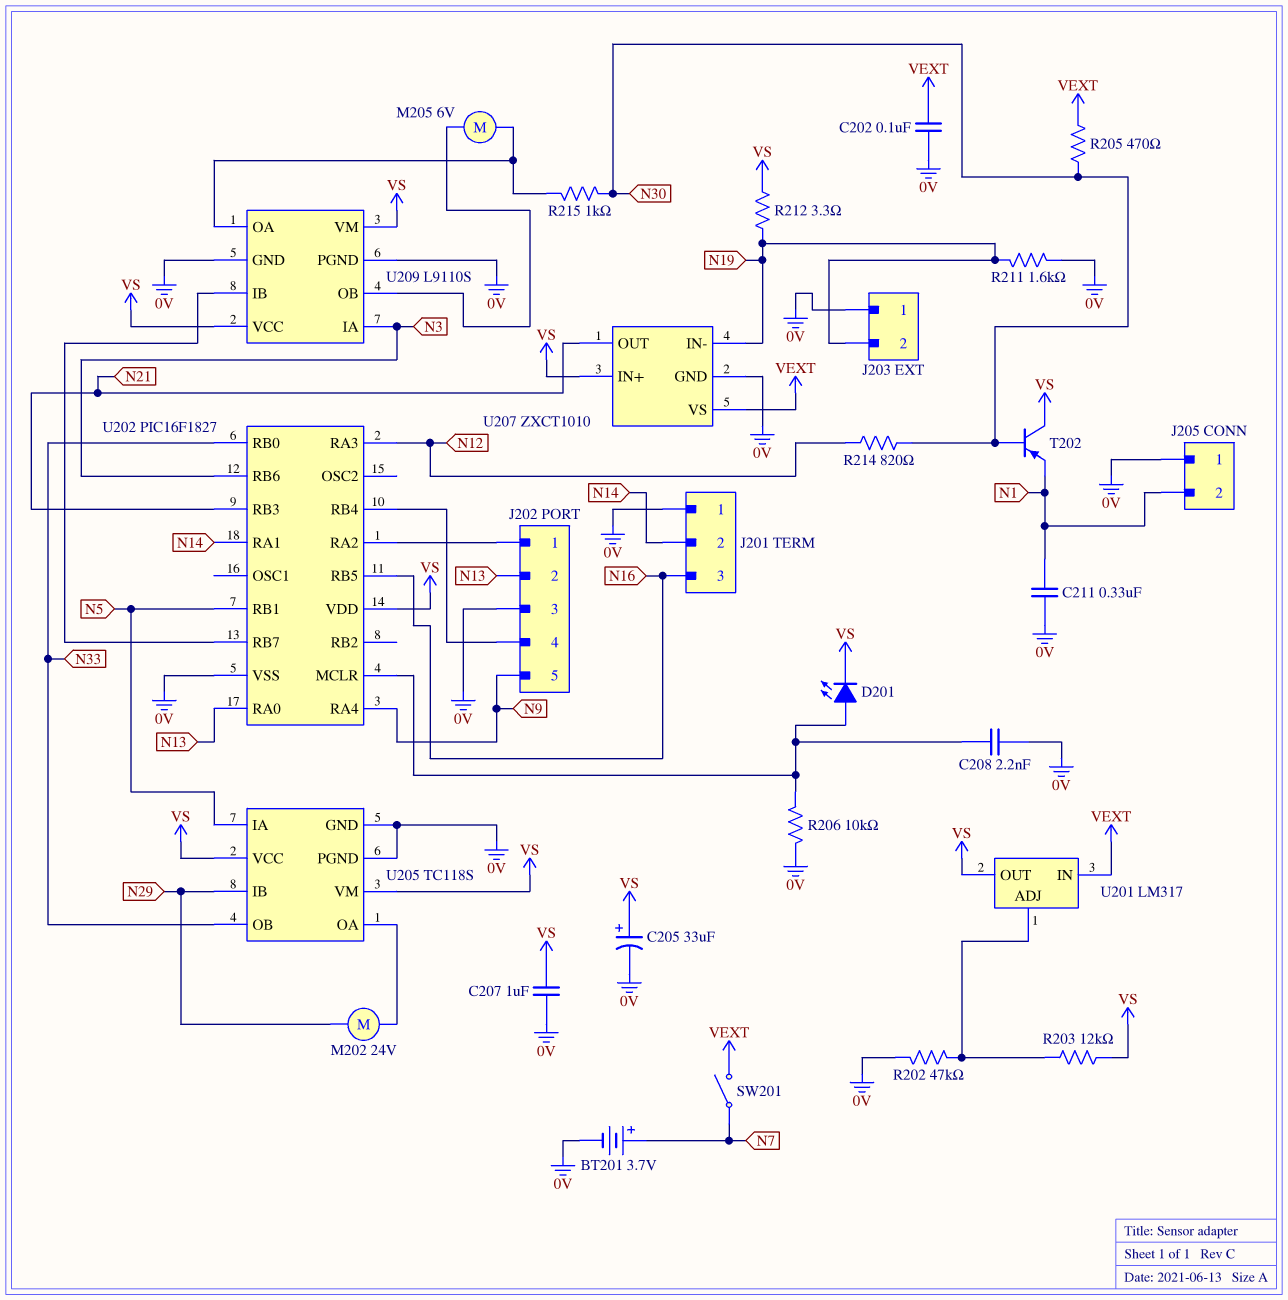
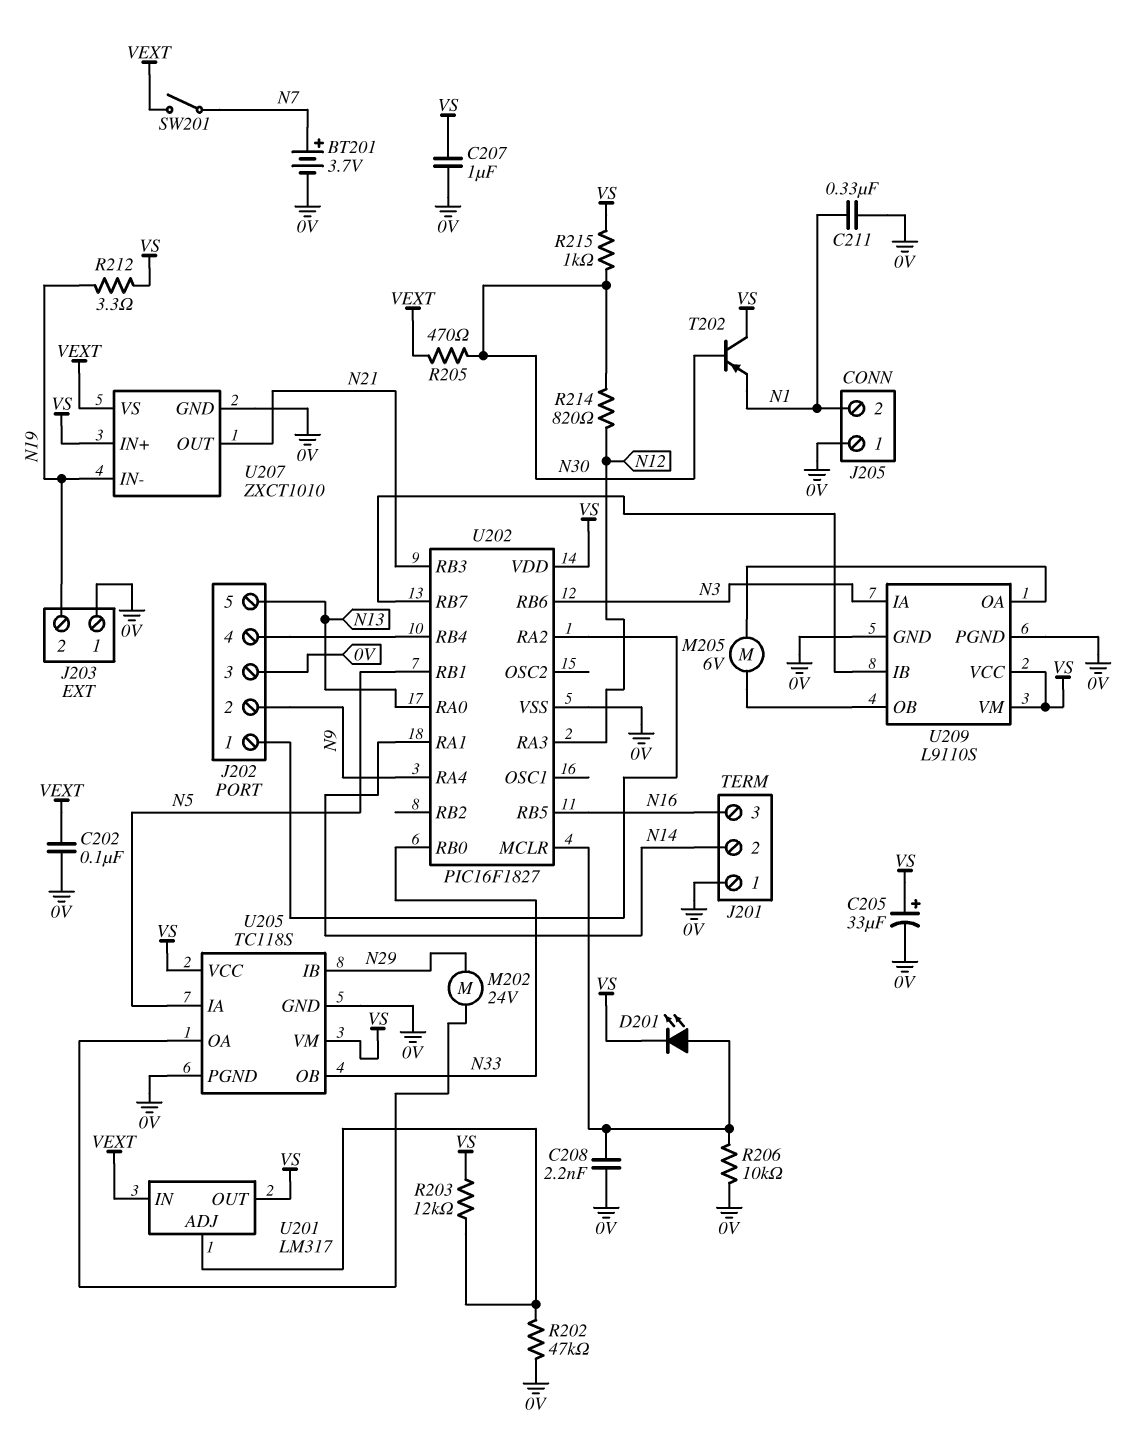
J202 pin 2: N13 -> N9
J202 pin 5: N9 -> N13
R211: 1.6k (0V, N19) -> none
R215: 1k (N30, U209/OA) -> 1k (N30, VS)

